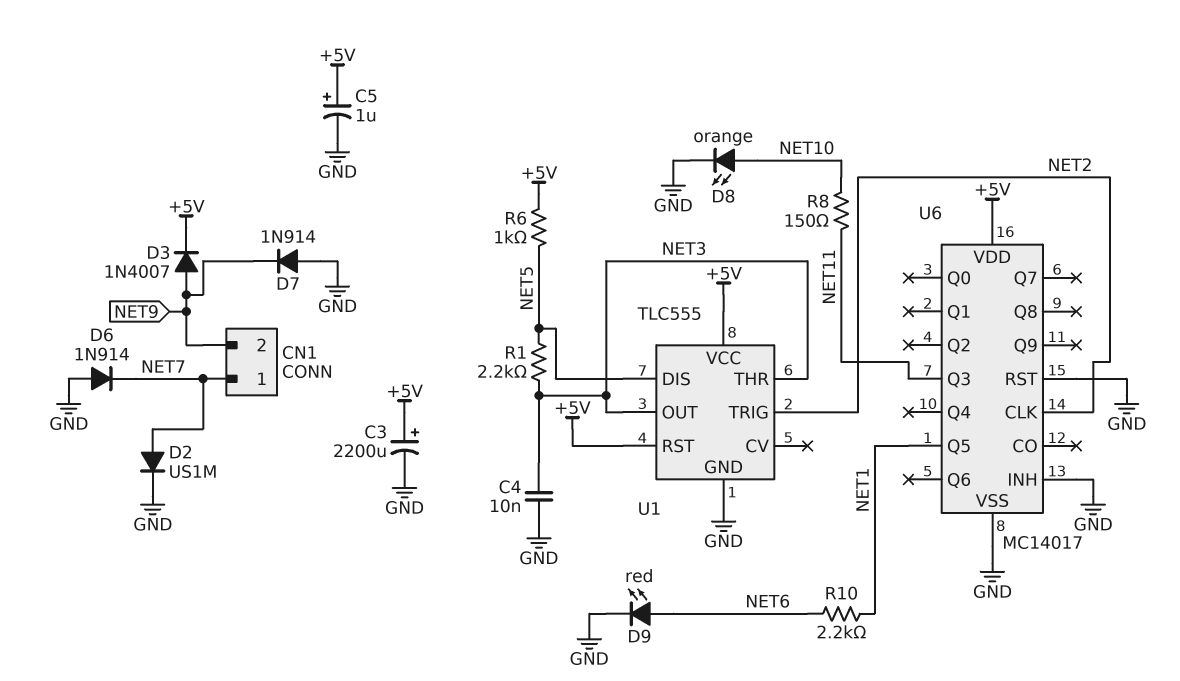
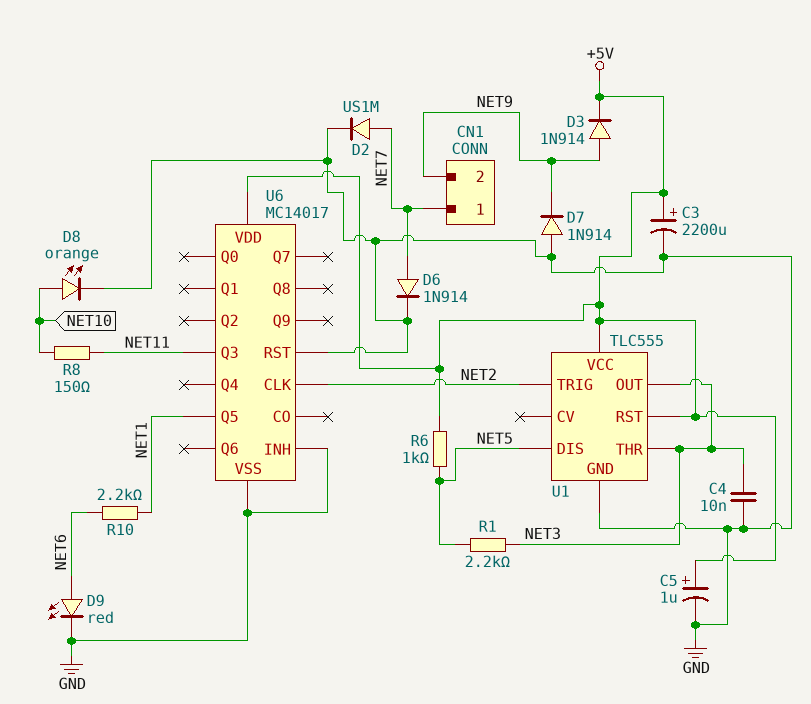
D3: diode 1N4007 (A NET9, K +5V) -> diode 1N914 (A NET9, K +5V)
D6: diode 1N914 (A GND, K NET7) -> diode 1N914 (A NET7, K GND)

